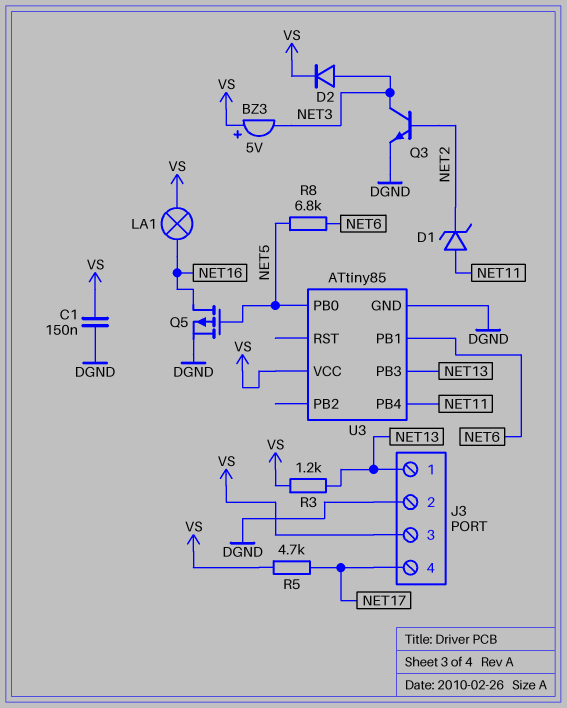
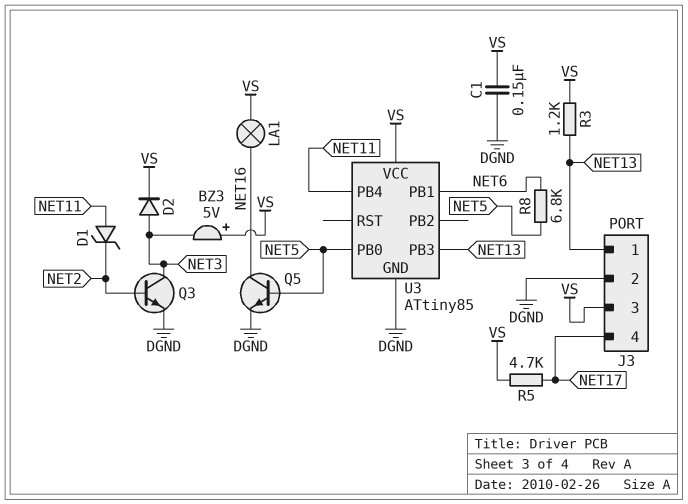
Q5: PMOS (G NET5, D NET16, S DGND) -> NPN (B NET5, C NET16, E DGND)

